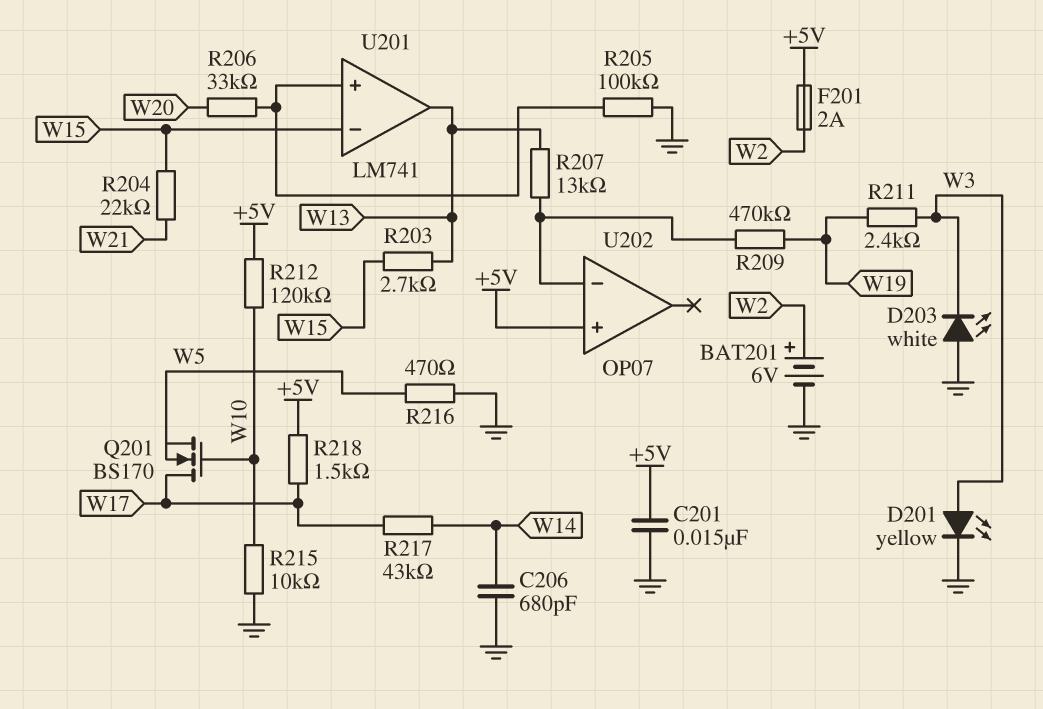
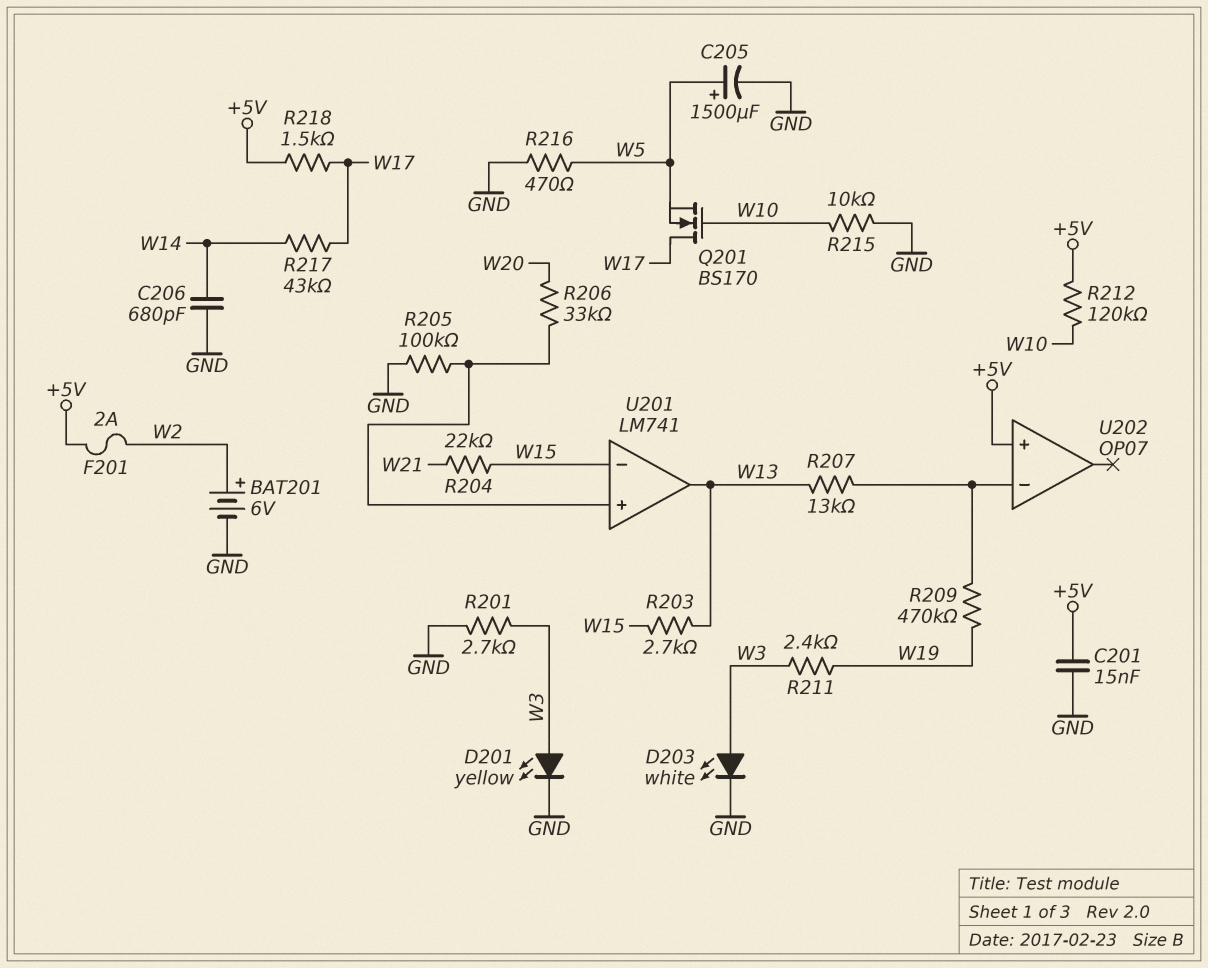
C205: none -> 1500uF (plus W5, minus GND)
D203: LED white (A GND, K W3) -> LED white (A W3, K GND)
R201: none -> 2.7k (GND, W3)

